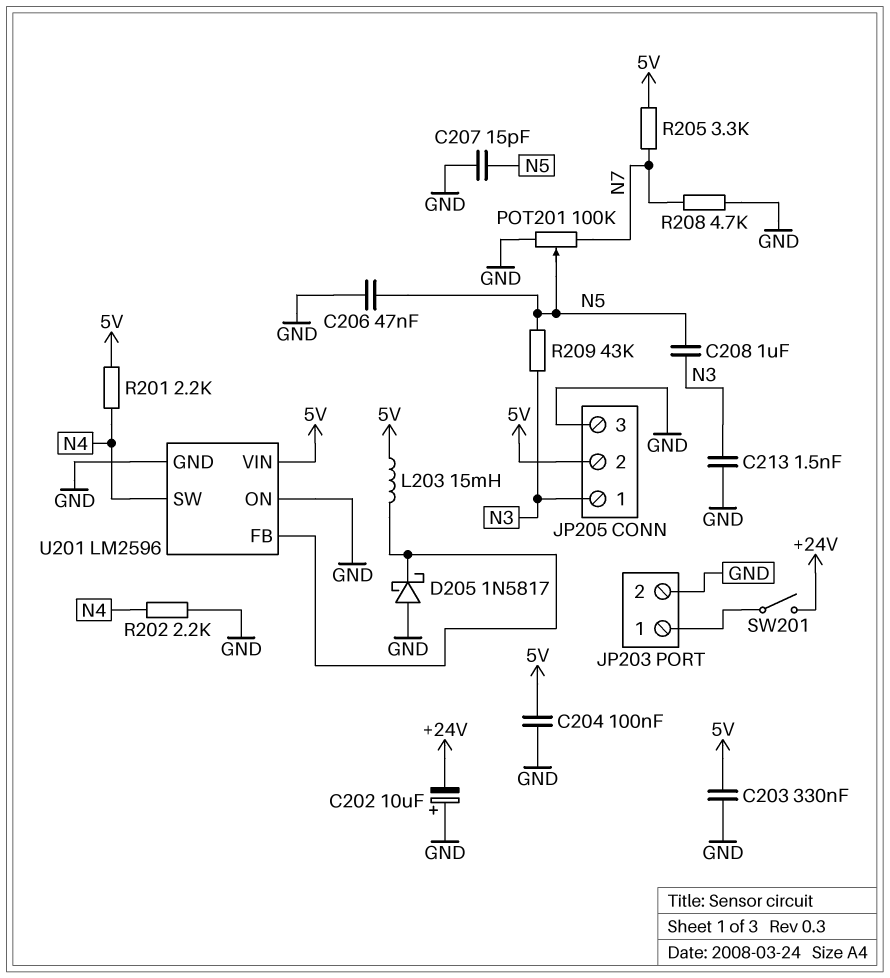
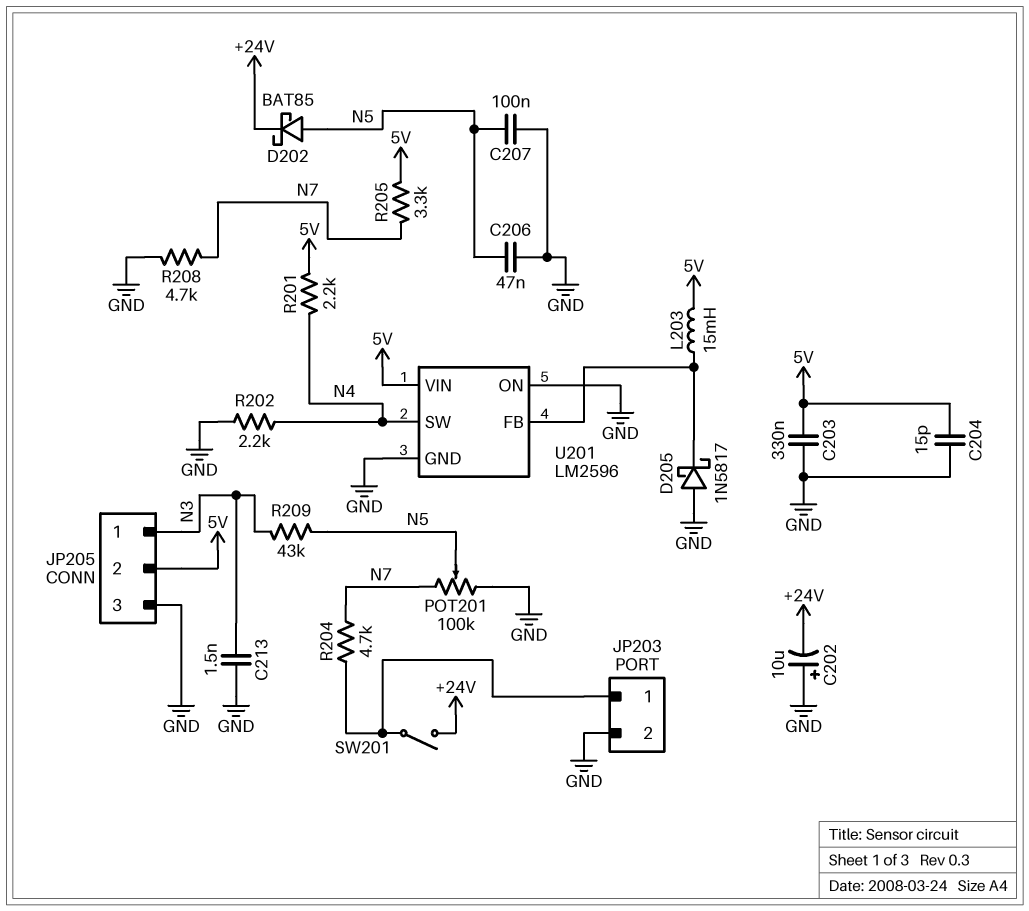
C204: 100nF (5V, GND) -> 15pF (5V, GND)
C207: 15pF (GND, N5) -> 100nF (GND, N5)
C208: 1uF (N3, N5) -> none
D202: none -> schottky BAT85 (A N5, K +24V)
R204: none -> 4.7k (JP203/1, N7)

